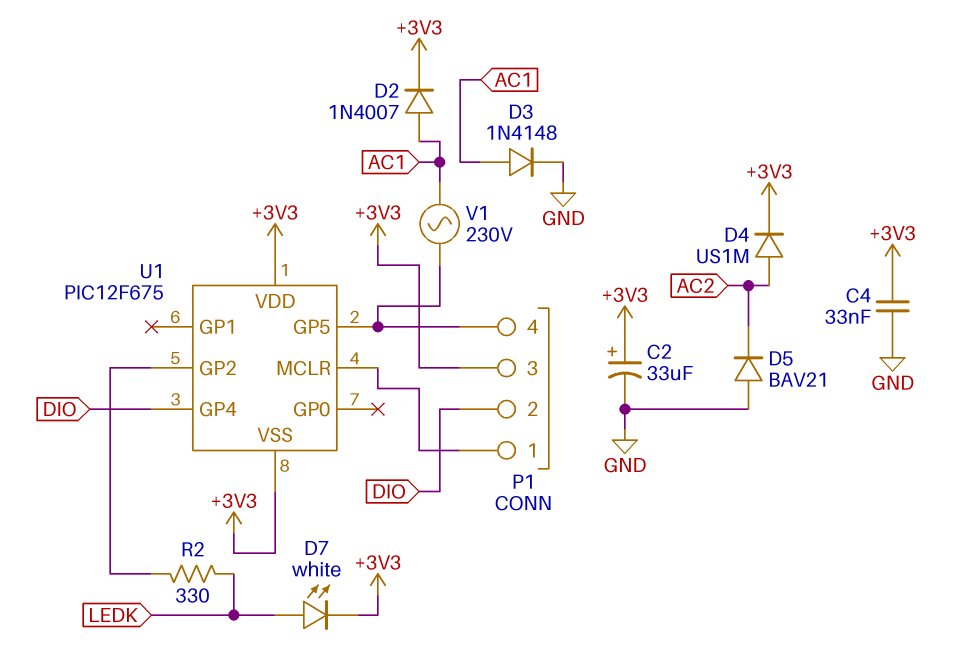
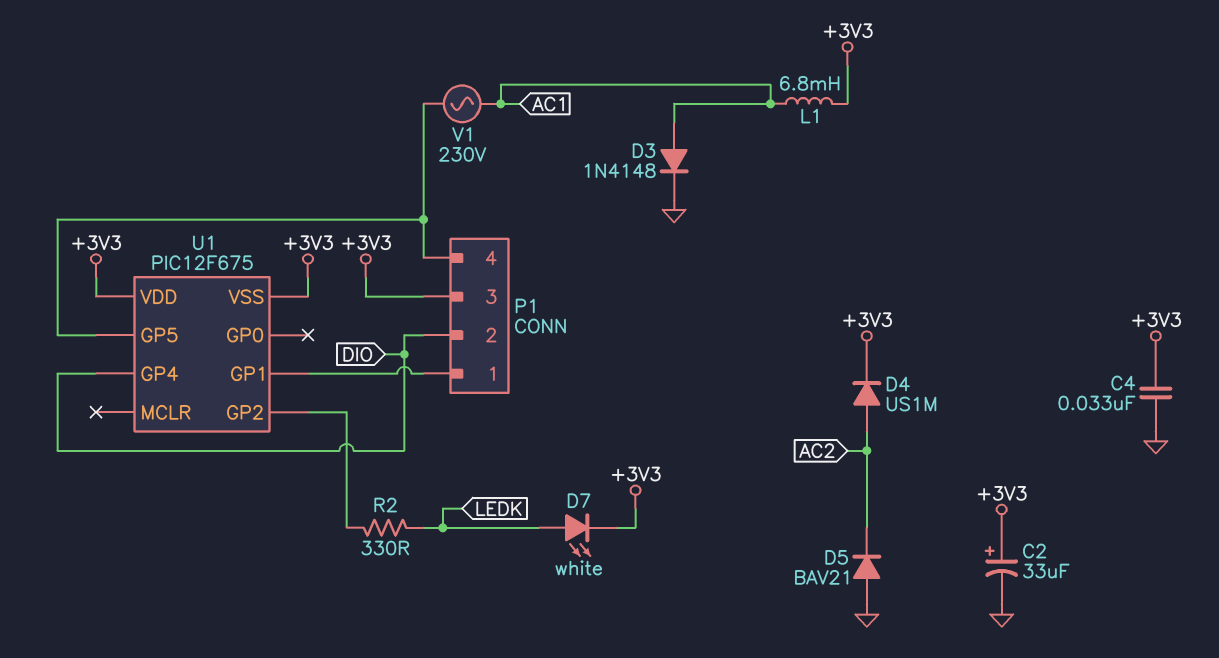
D2: diode 1N4007 (A AC1, K +3V3) -> none
L1: none -> 6.8mH (+3V3, AC1)
U1 pin GP1: none -> P1/1
U1 pin MCLR: P1/1 -> none

